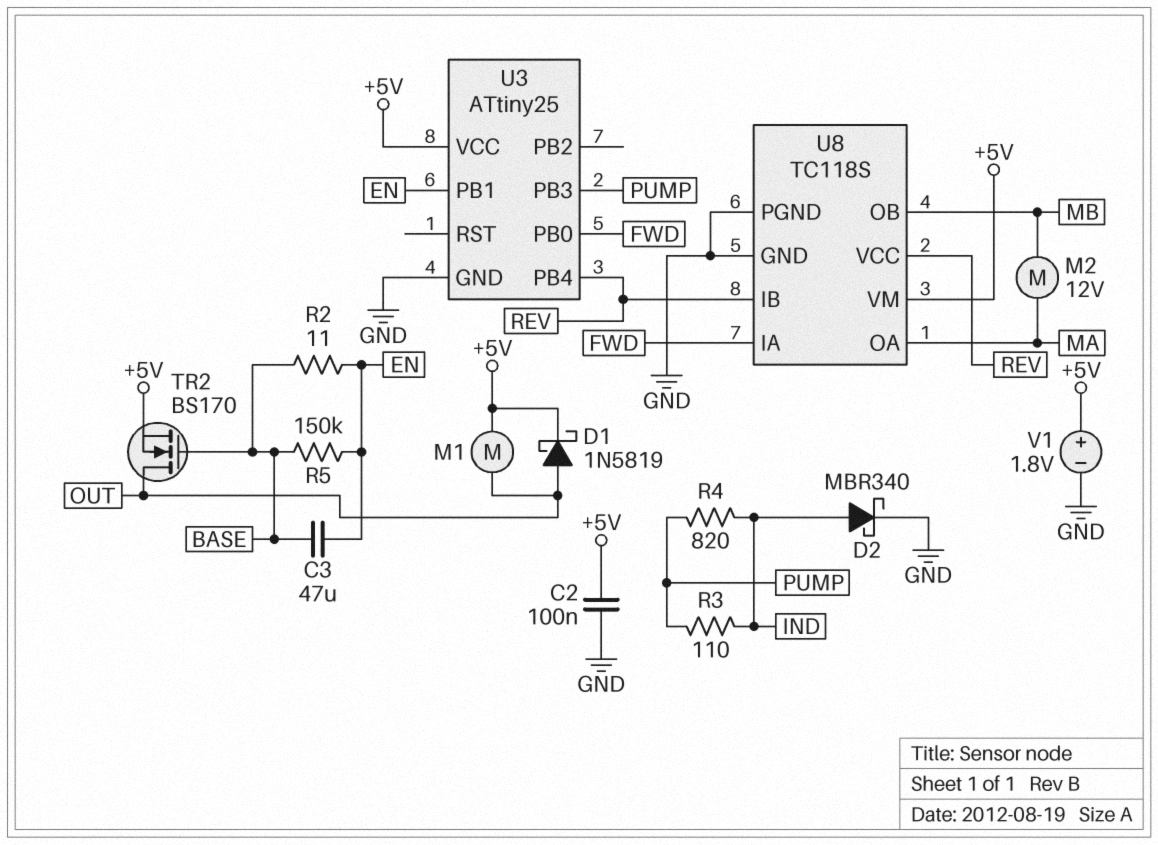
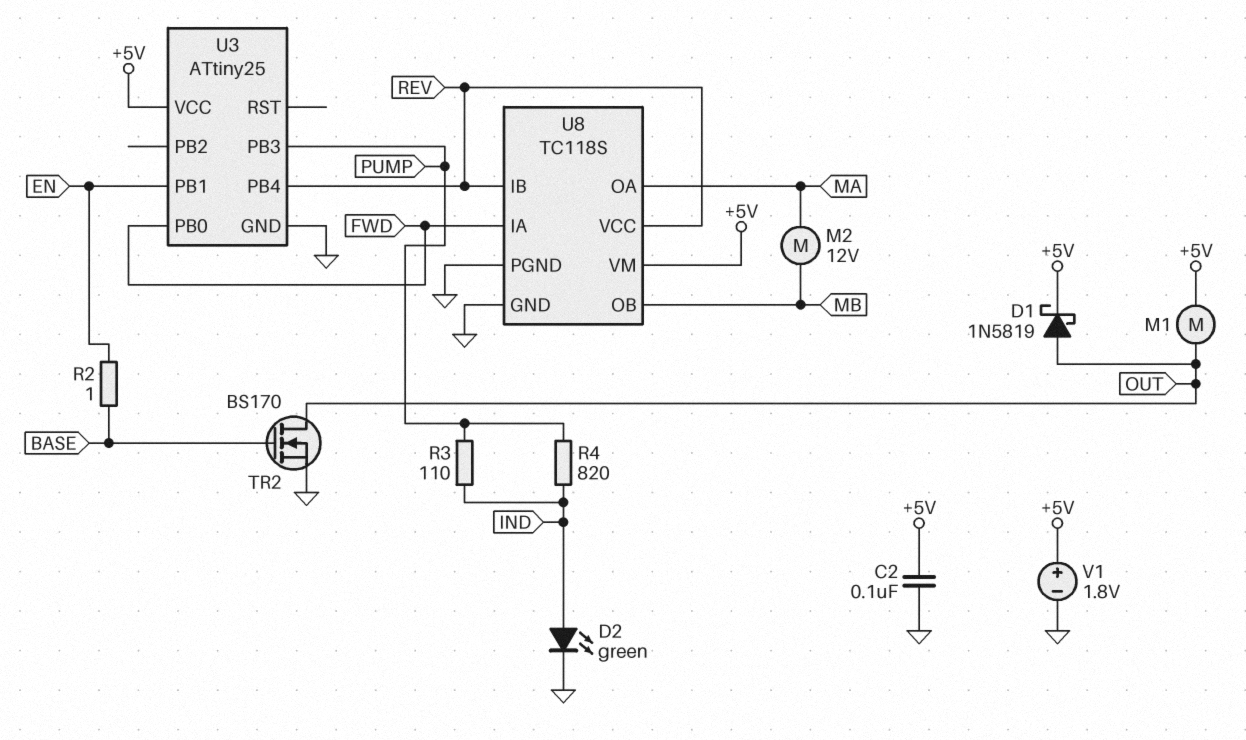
C3: 47uF (BASE, EN) -> none
D2: schottky MBR340 (A IND, K GND) -> LED green (A IND, K GND)
R2: 11 (BASE, EN) -> 1 (BASE, EN)
R5: 150k (BASE, EN) -> none
TR2: NMOS BS170 (G BASE, D OUT, S +5V) -> NMOS BS170 (G BASE, D OUT, S GND)

